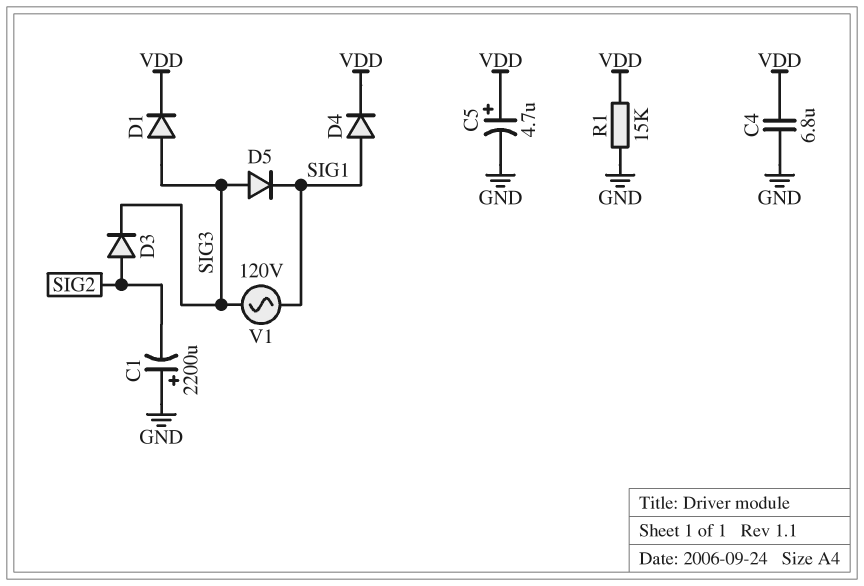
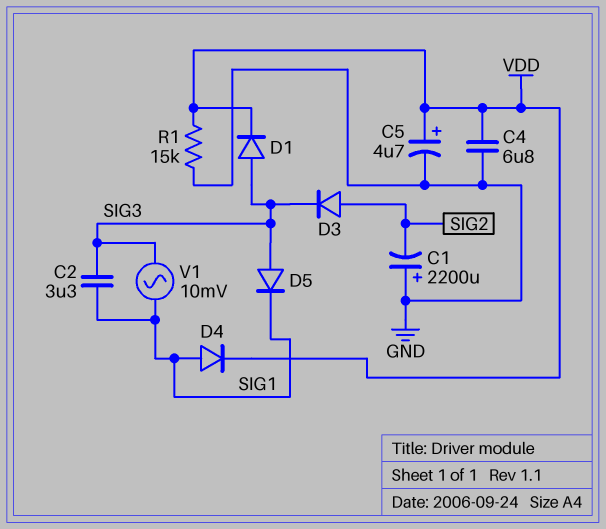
C2: none -> 3.3uF (SIG1, SIG3)
V1: AC 120V (SIG1, SIG3) -> AC 10mV (SIG1, SIG3)

